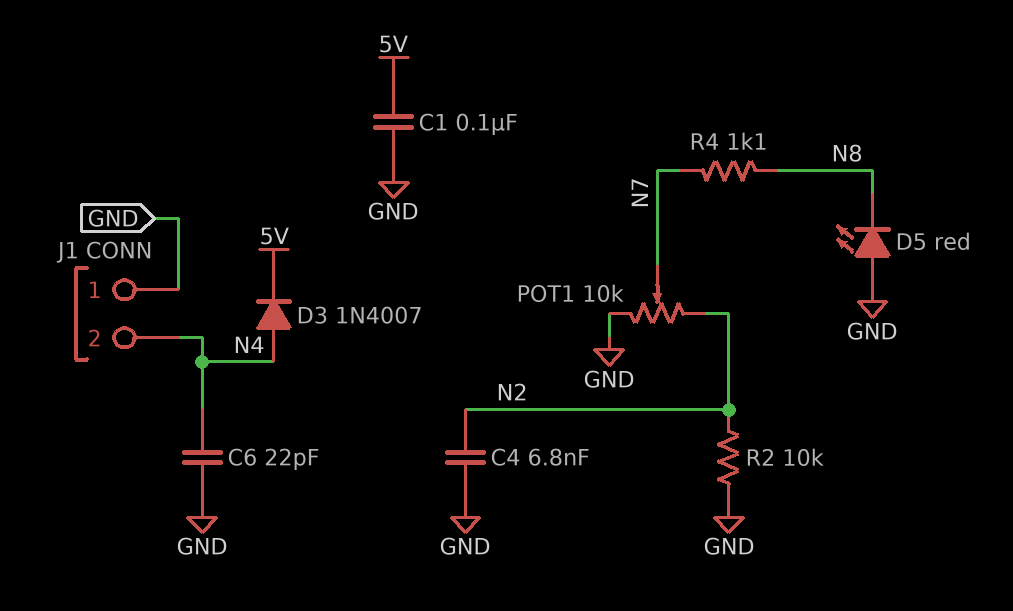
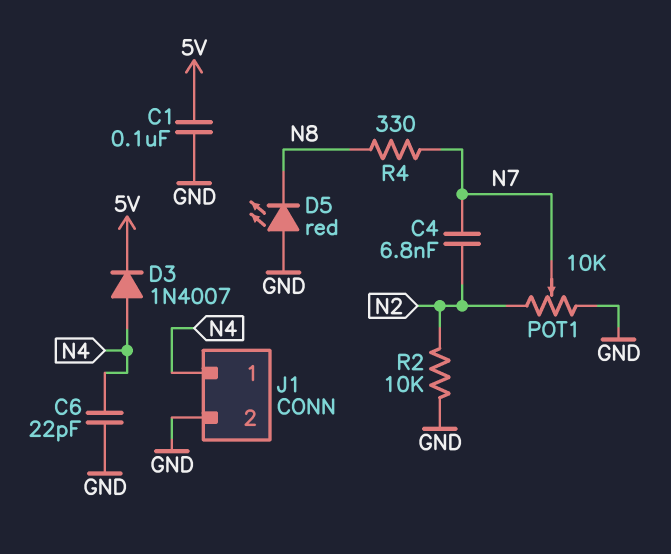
C4: 6.8nF (GND, N2) -> 6.8nF (N2, N7)
J1 pin 1: GND -> N4
J1 pin 2: N4 -> GND
R4: 1.1k (N7, N8) -> 330 (N7, N8)

